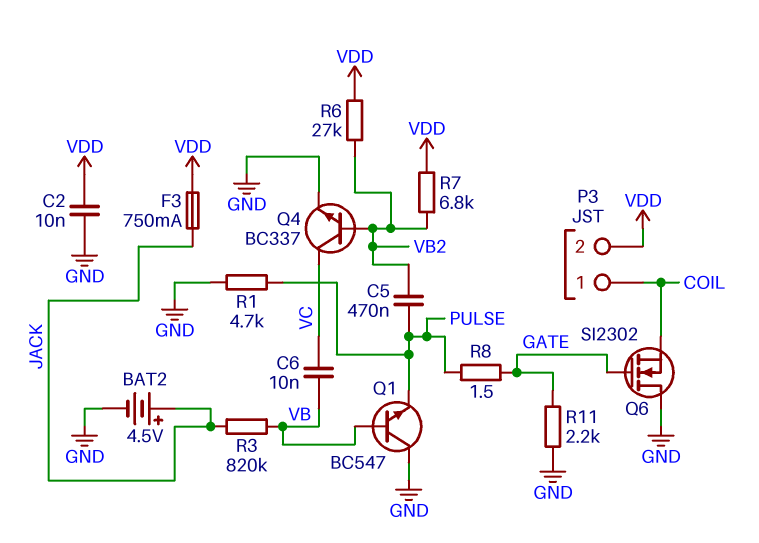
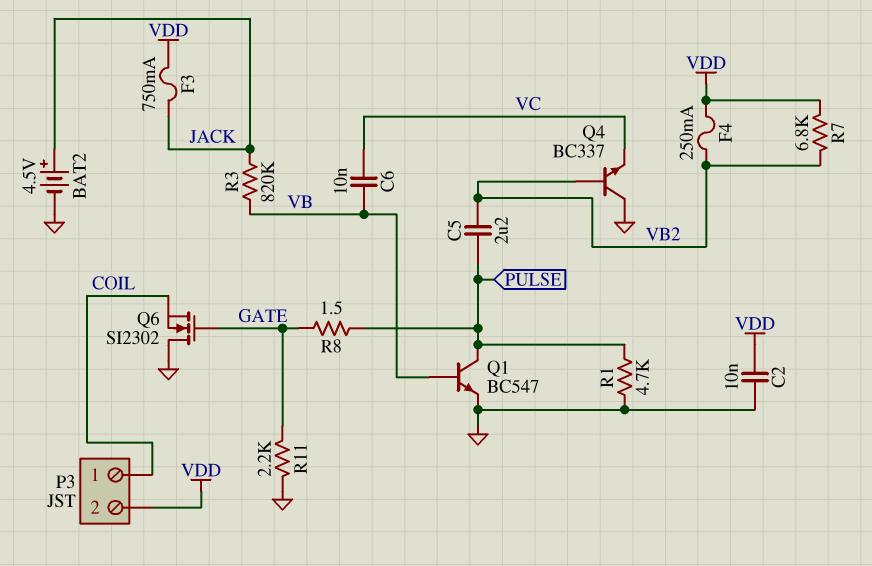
C5: 470nF (PULSE, VB2) -> 2.2uF (PULSE, VB2)
F4: none -> 250mA (VB2, VDD)
Q1: NPN BC547 (B VB, C GND, E PULSE) -> NPN BC547 (B VB, C PULSE, E GND)
Q4: NPN BC337 (B VB2, C VC, E GND) -> NPN BC337 (B VB2, C GND, E VC)
R6: 27k (VB2, VDD) -> none

